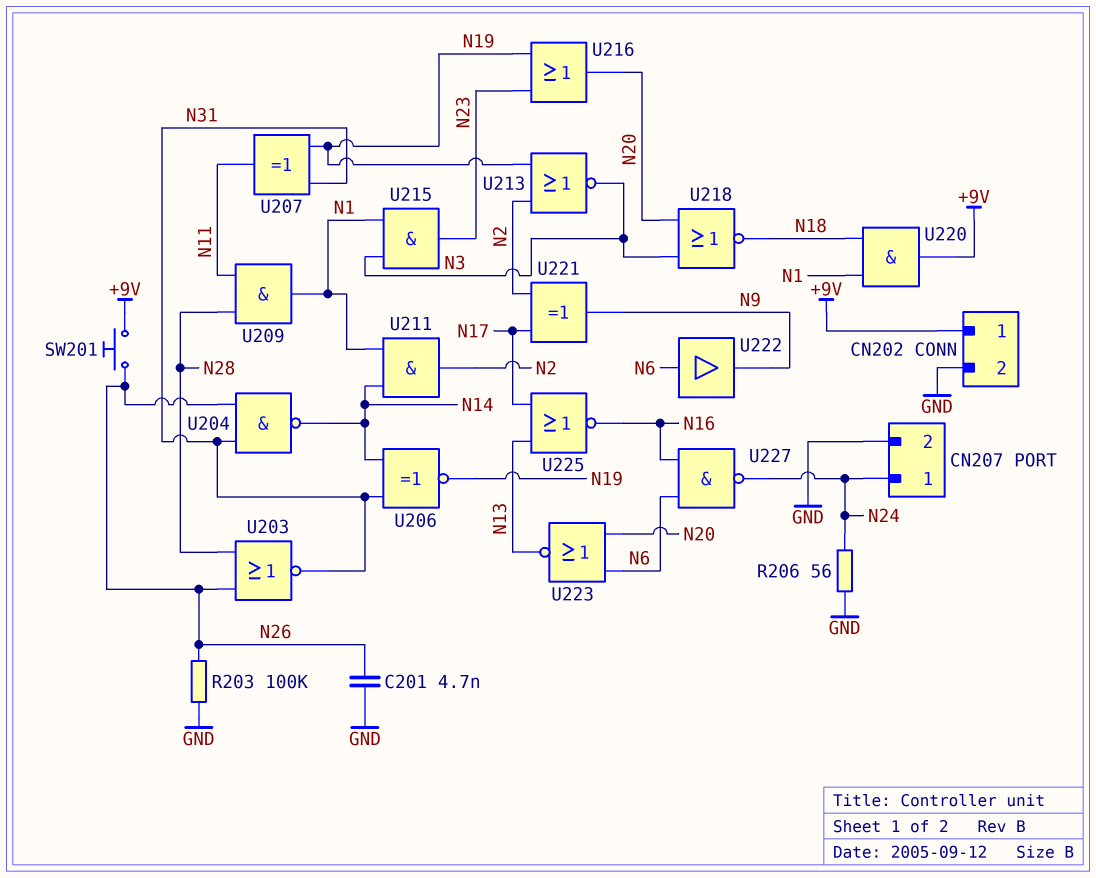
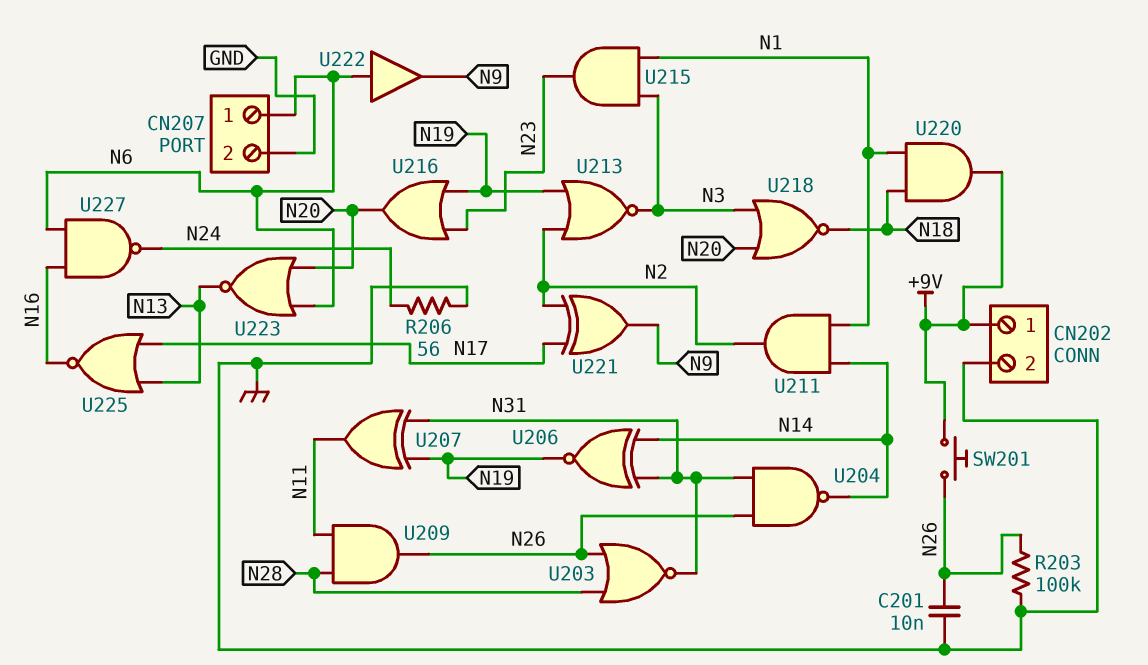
C201: 4.7nF (GND, N26) -> 10nF (GND, N26)
CN207 pin 1: N24 -> N6
U209: AND (in N11, in N28, out N1) -> AND (in N11, in N28, out N26)

